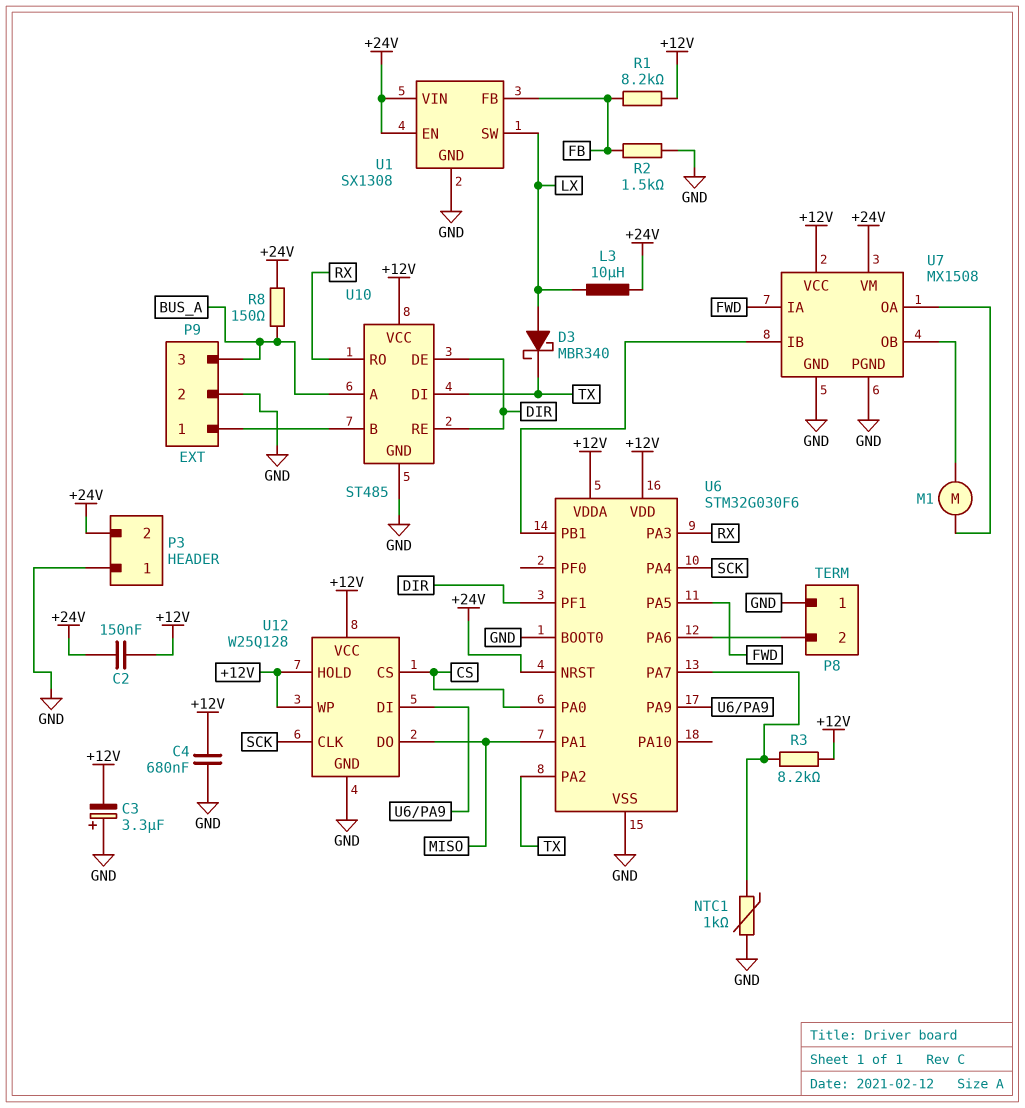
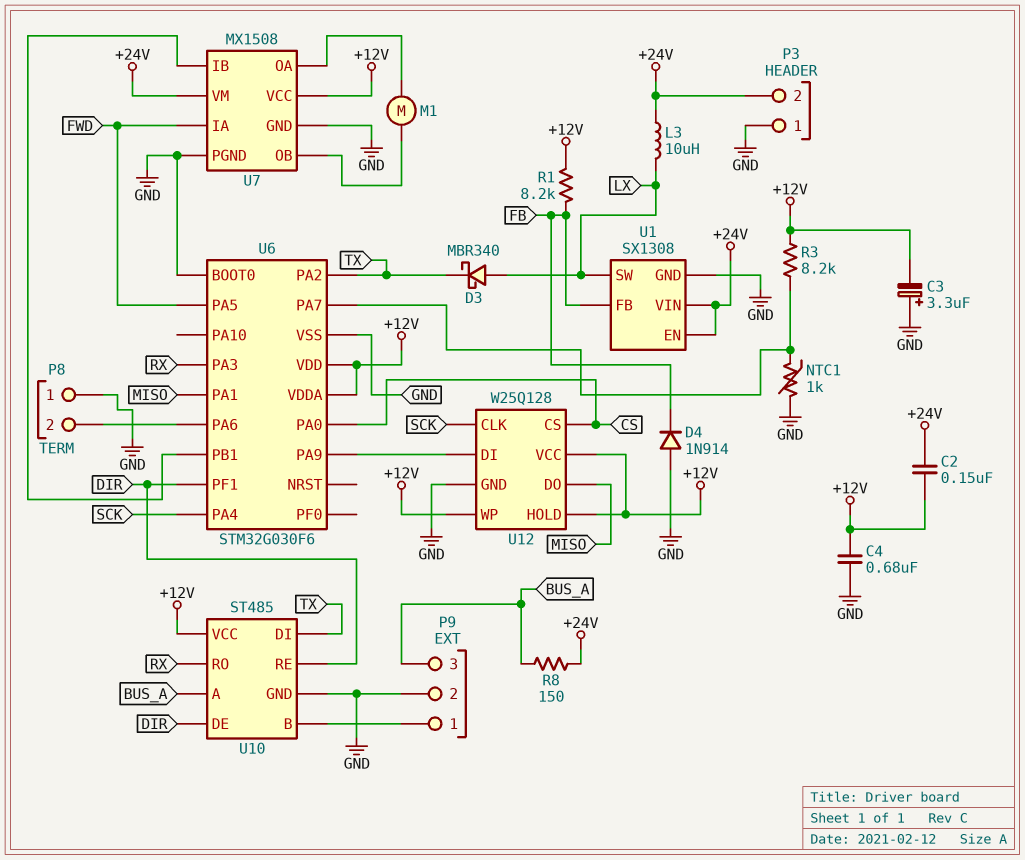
D4: none -> diode 1N914 (A GND, K FB)
R2: 1.5k (FB, GND) -> none
U6 pin NRST: +24V -> none

